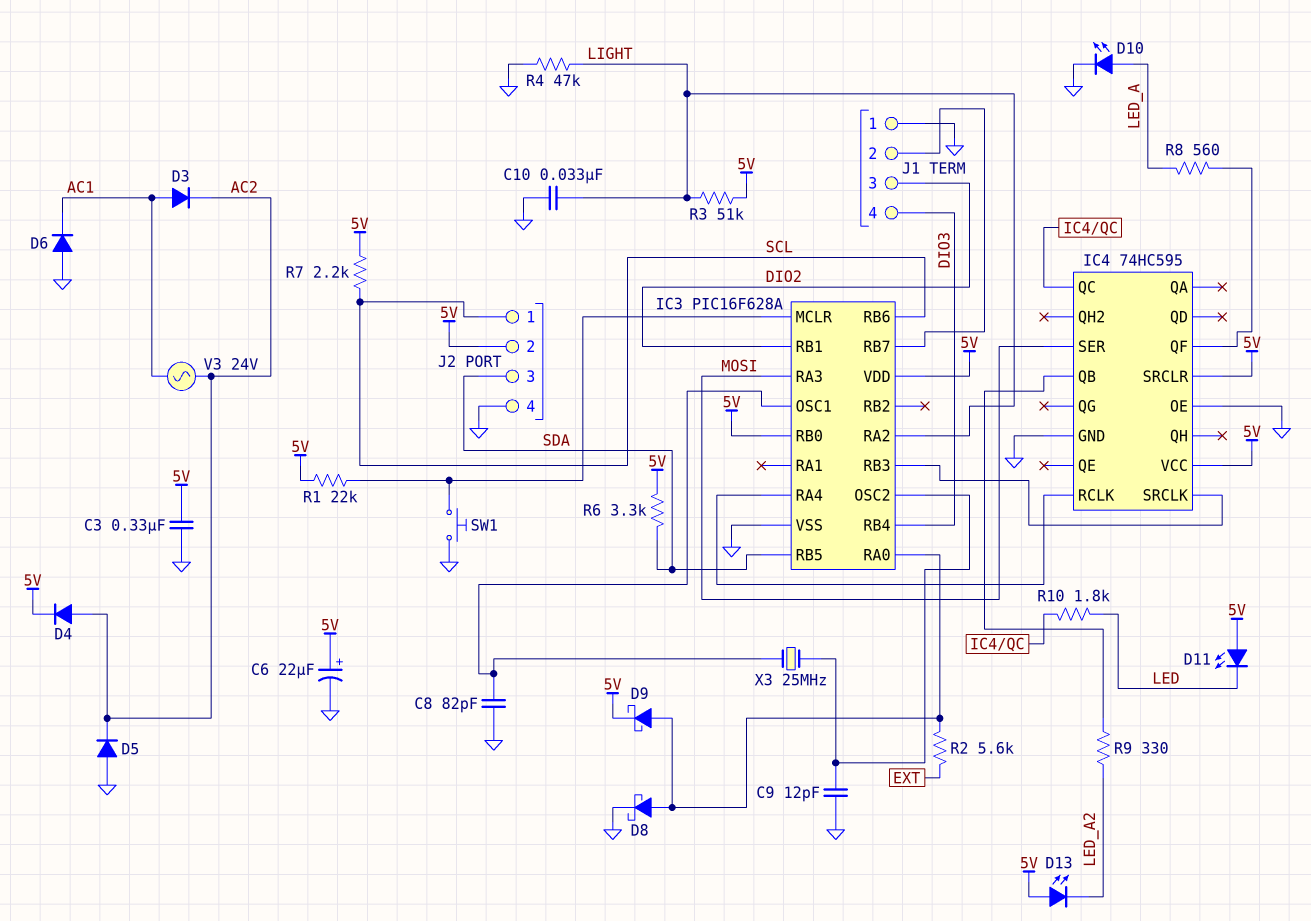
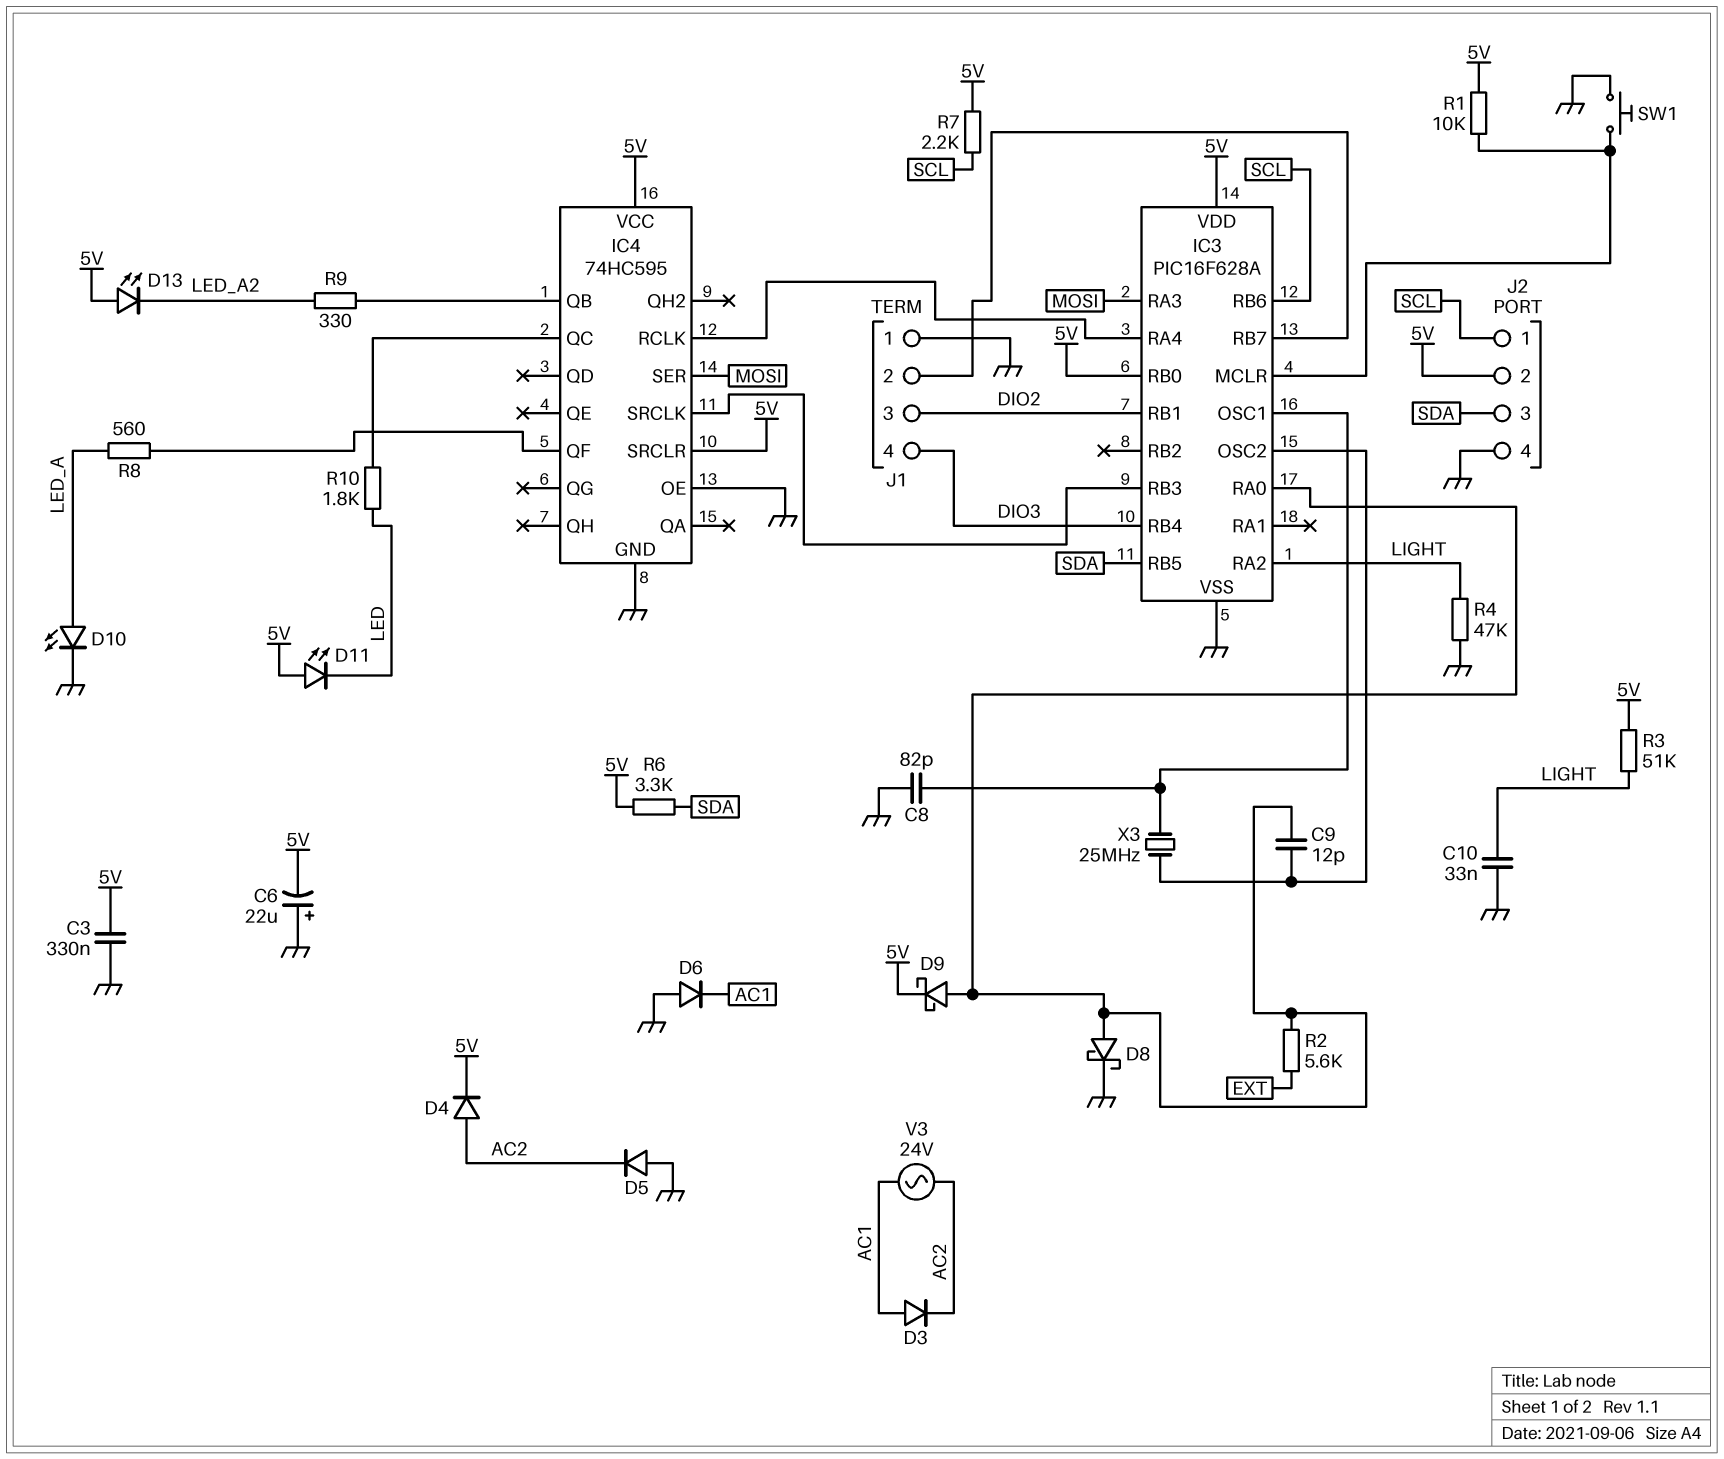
C6: 22uF (plus 5V, minus GND) -> 22uF (plus GND, minus 5V)
C9: 12pF (GND, IC3/OSC2) -> 12pF (IC3/OSC2, IC3/RA0)
R1: 22k (5V, IC3/MCLR) -> 10k (5V, IC3/MCLR)

